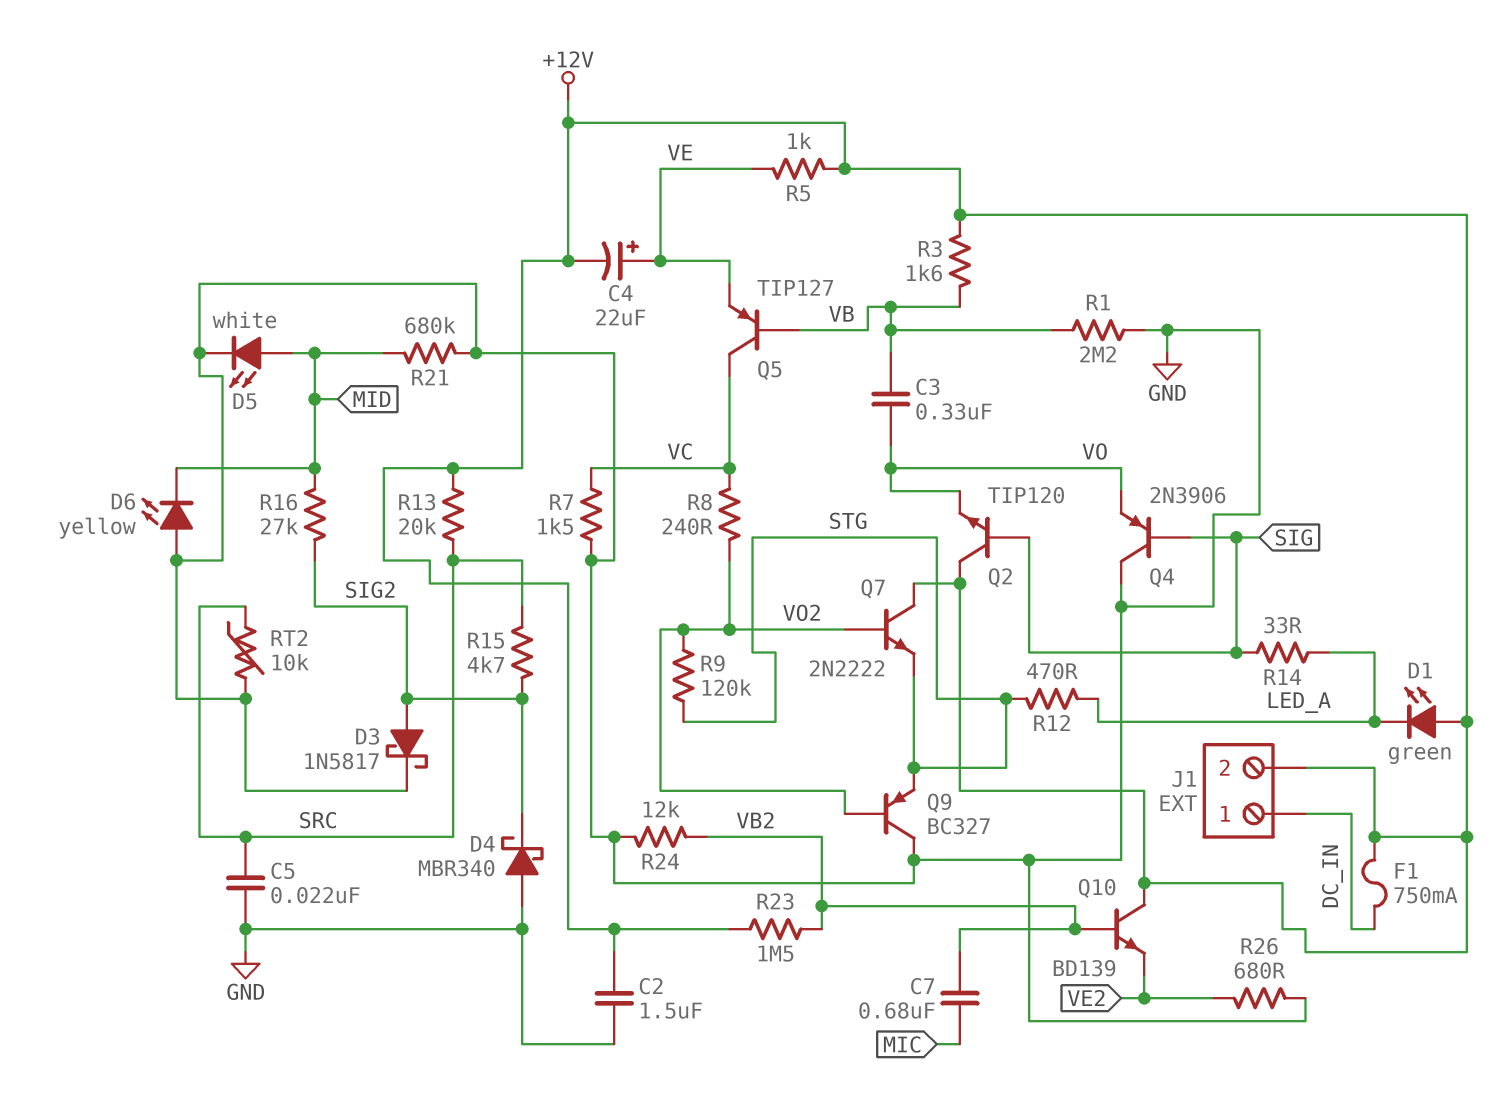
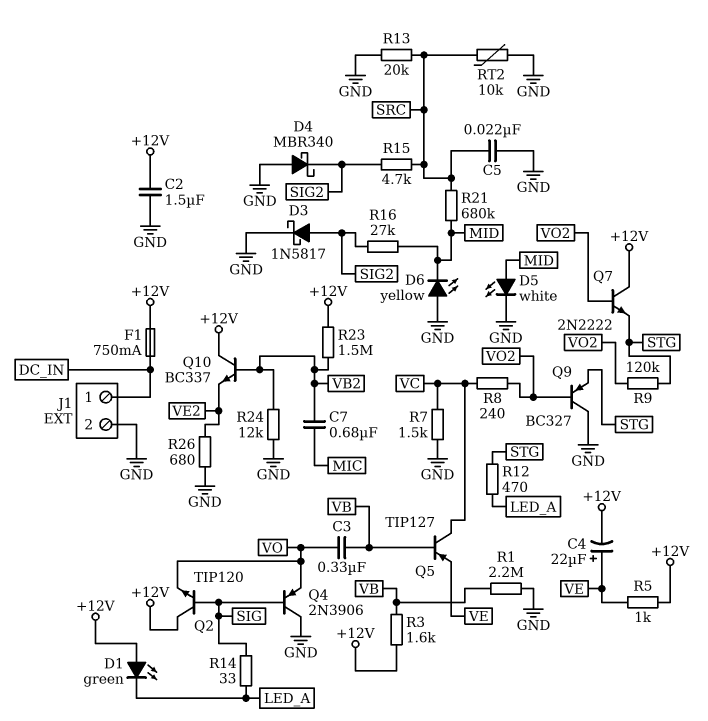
J1 pin 2: +12V -> GND
Q10: NPN BD139 (B VB2, C +12V, E VE2) -> NPN BC337 (B VB2, C +12V, E VE2)
R13: 20k (+12V, SRC) -> 20k (GND, SRC)
R21: 680k (GND, MID) -> 680k (MID, SRC)

